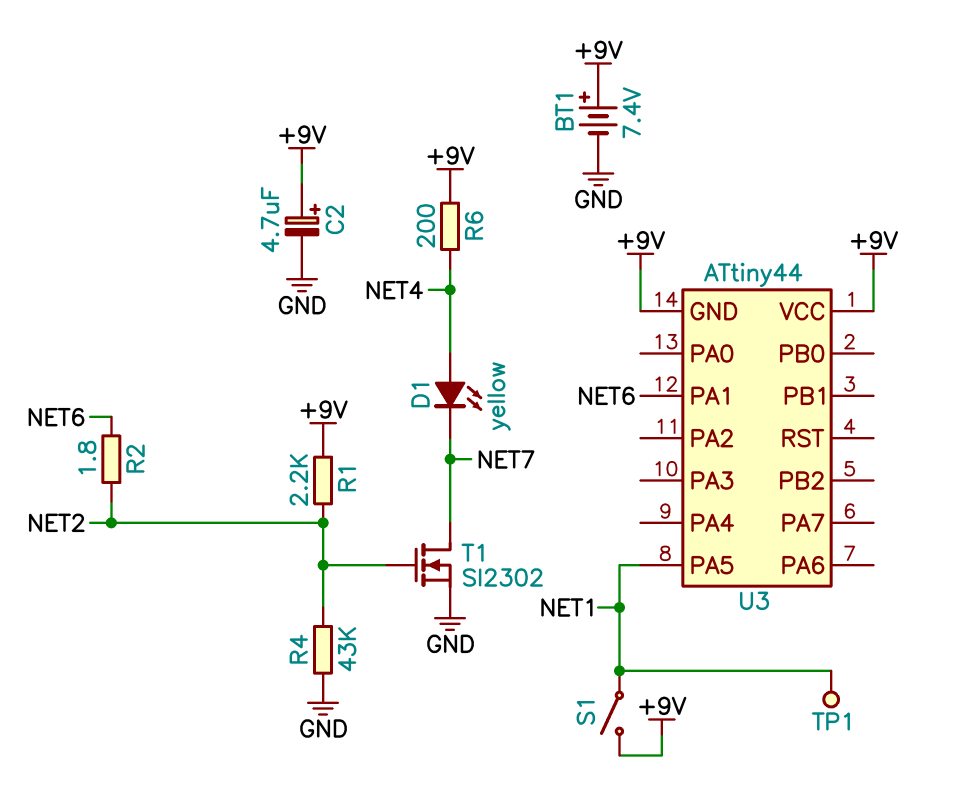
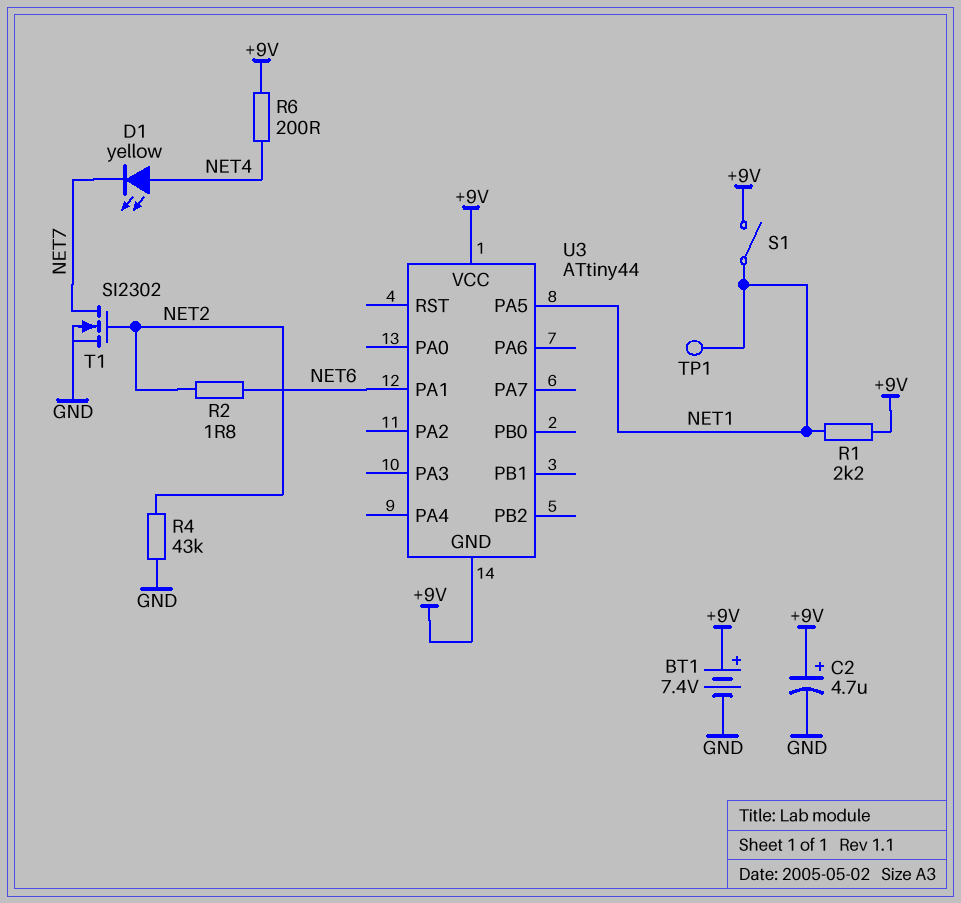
R1: 2.2k (+9V, NET2) -> 2.2k (+9V, NET1)

